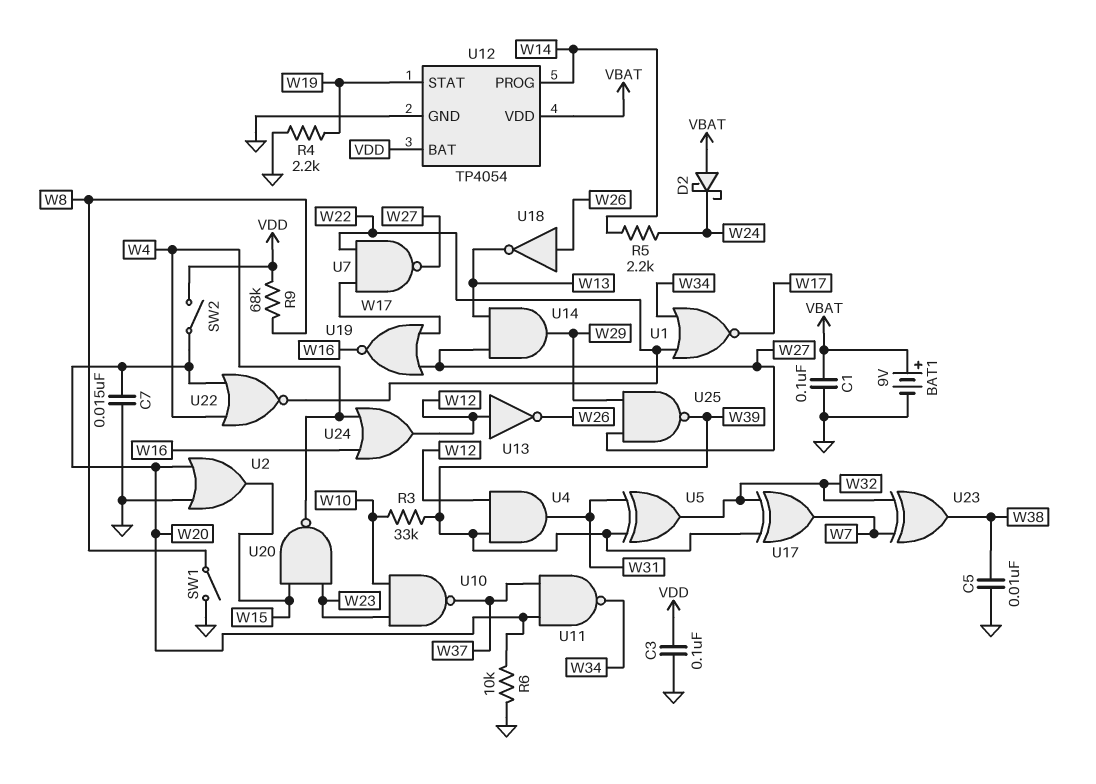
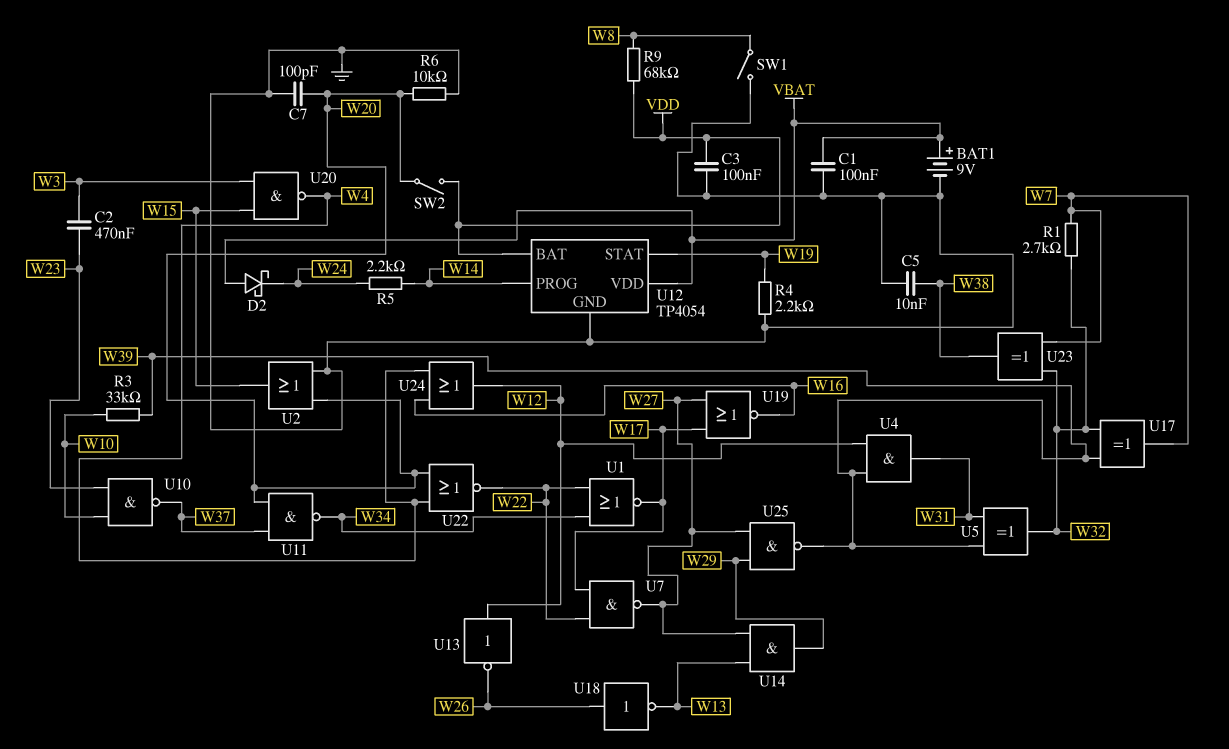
C2: none -> 470nF (W3, W23)
C7: 15nF (GND, W20) -> 100pF (GND, W20)
R1: none -> 2.7k (W7, W32)
U20: NAND (in W15, in W23, out W4) -> NAND (in W3, in W15, out W4)

